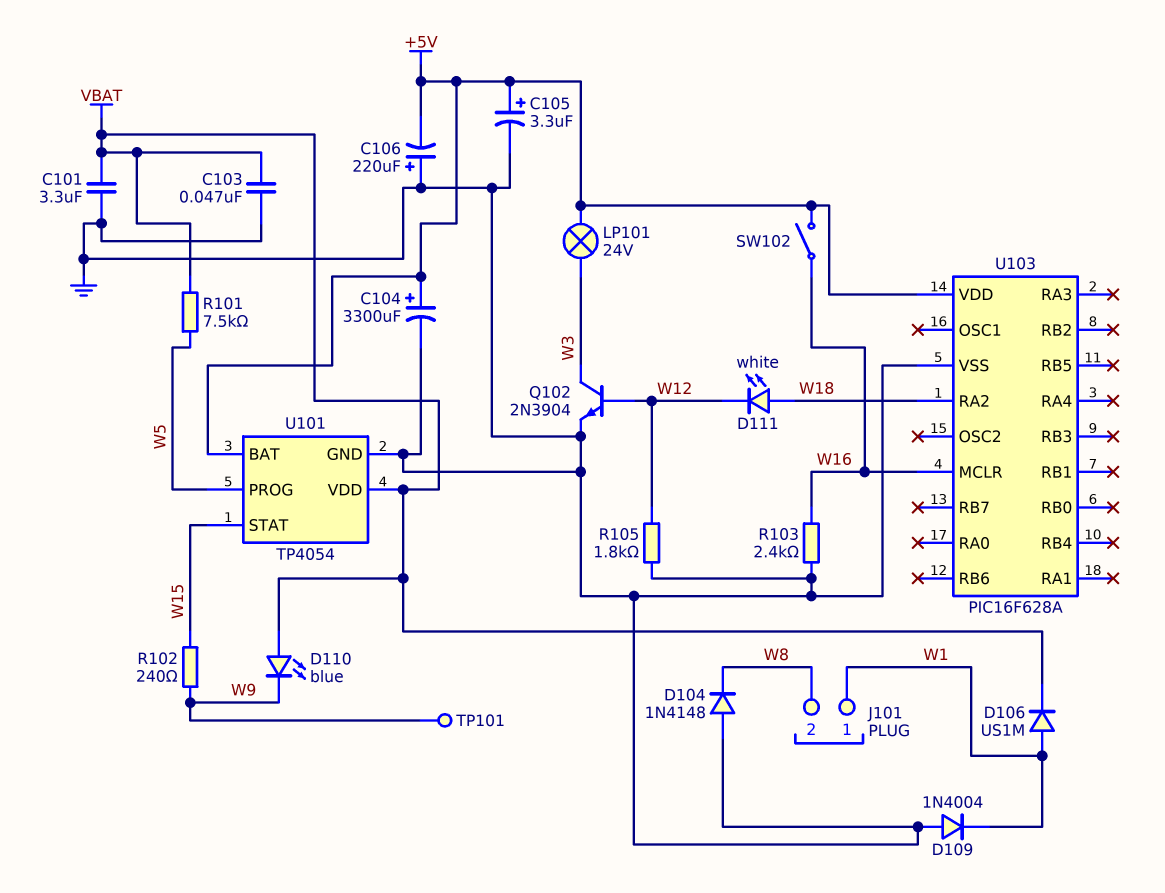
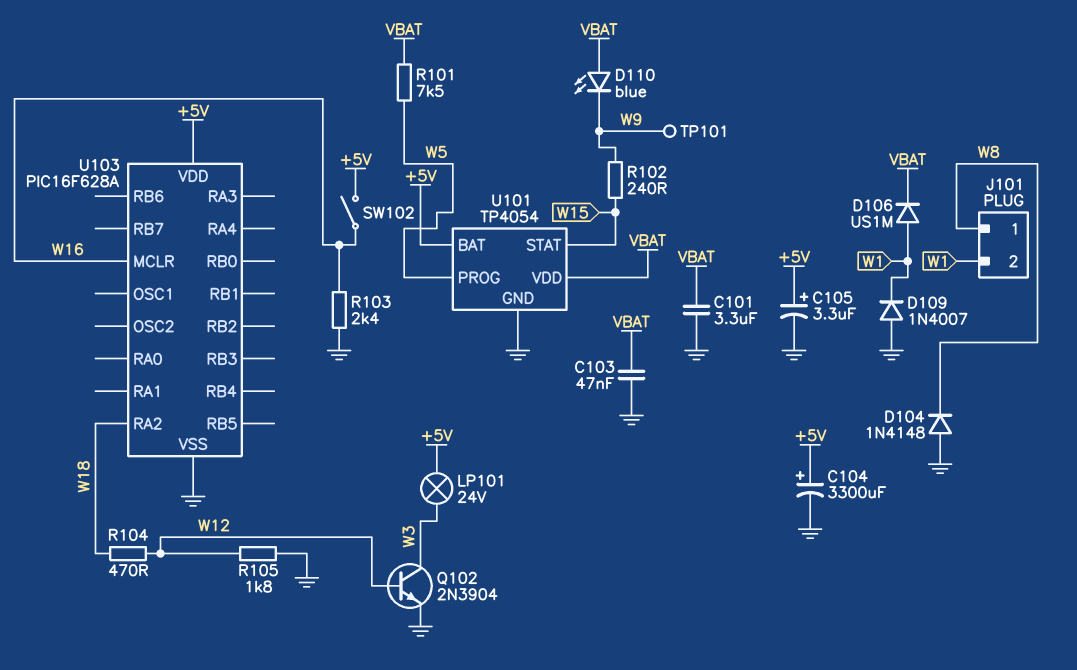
C106: 220uF (plus GND, minus +5V) -> none
D109: diode 1N4004 (A GND, K W1) -> diode 1N4007 (A GND, K W1)
D111: LED white (A W18, K W12) -> none
J101 pin 1: W1 -> W8
J101 pin 2: W8 -> W1
R104: none -> 470 (W12, W18)

